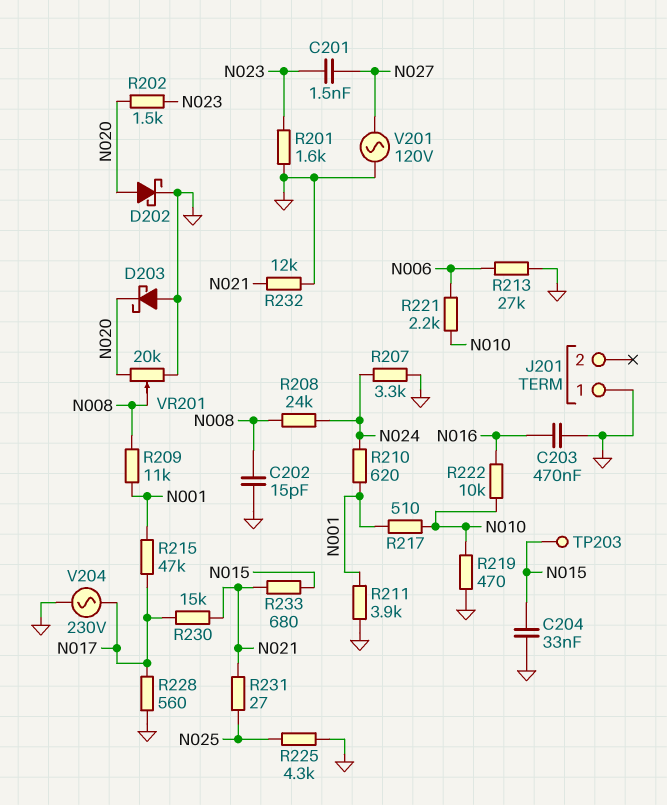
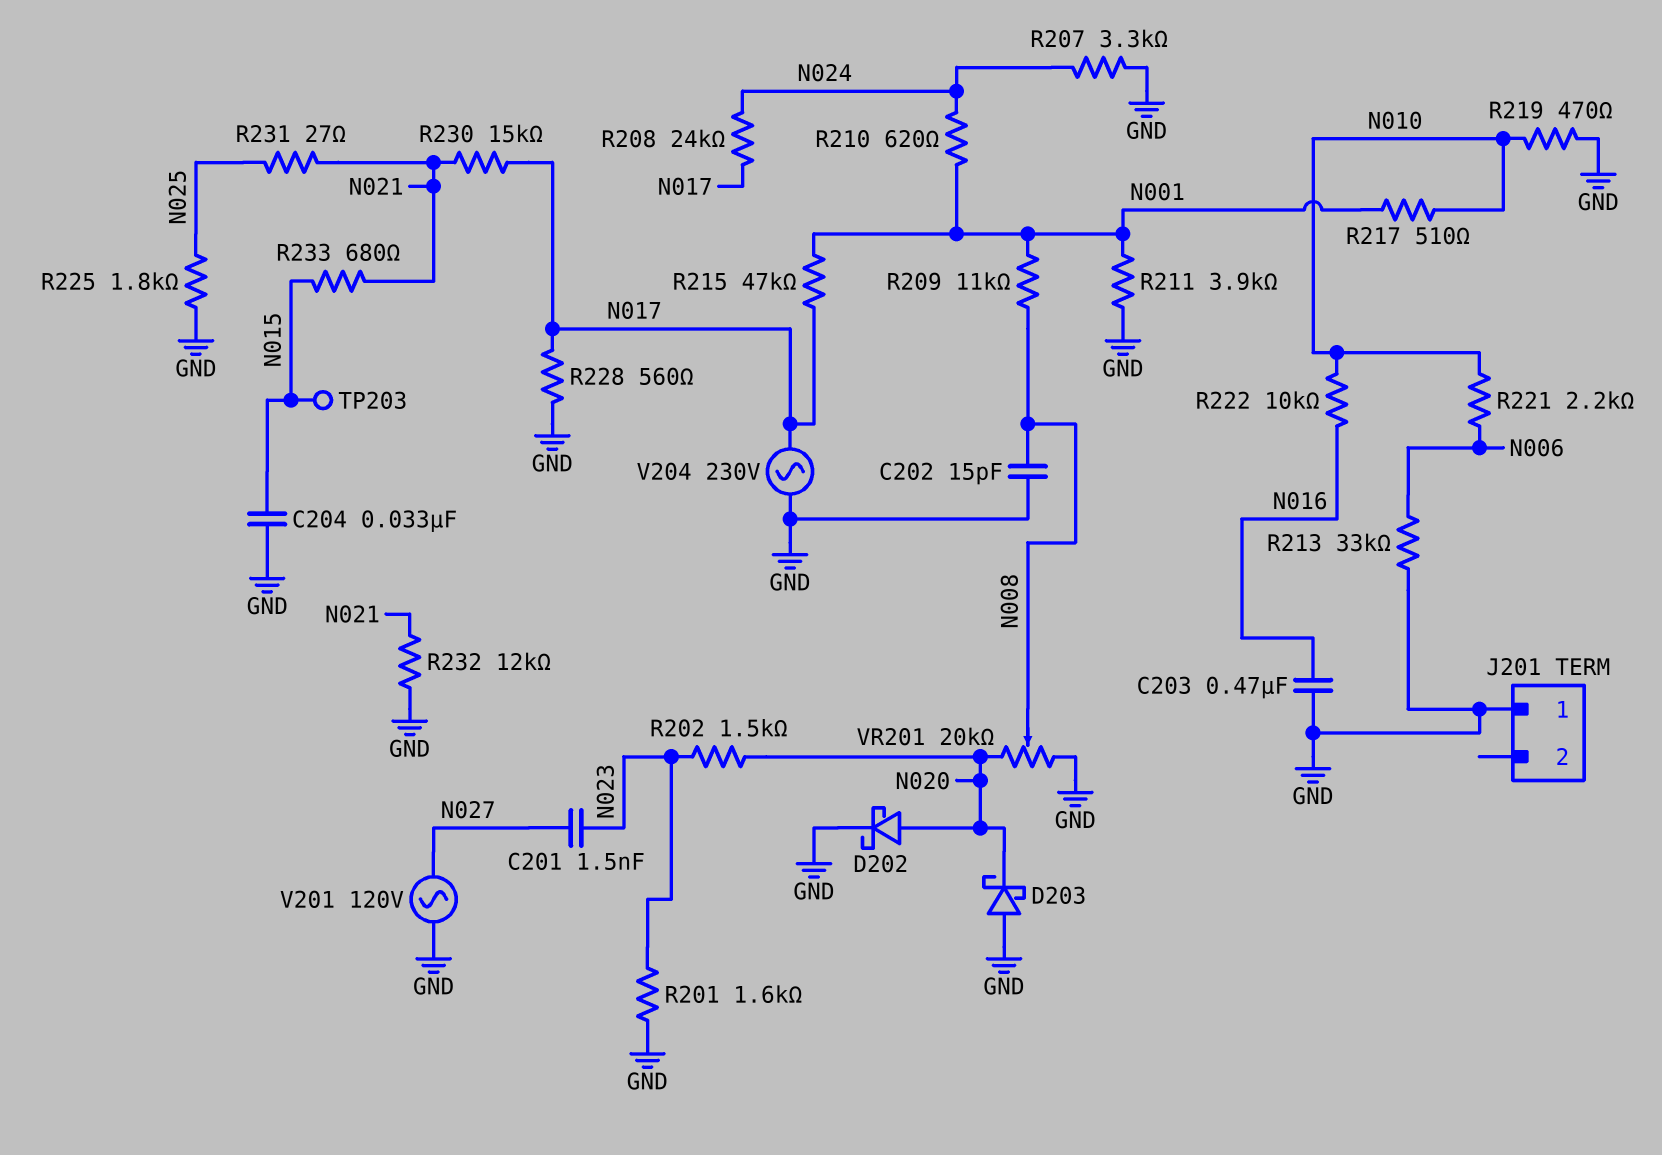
R208: 24k (N008, N024) -> 24k (N017, N024)
R213: 27k (GND, N006) -> 33k (GND, N006)
R225: 4.3k (GND, N025) -> 1.8k (GND, N025)

